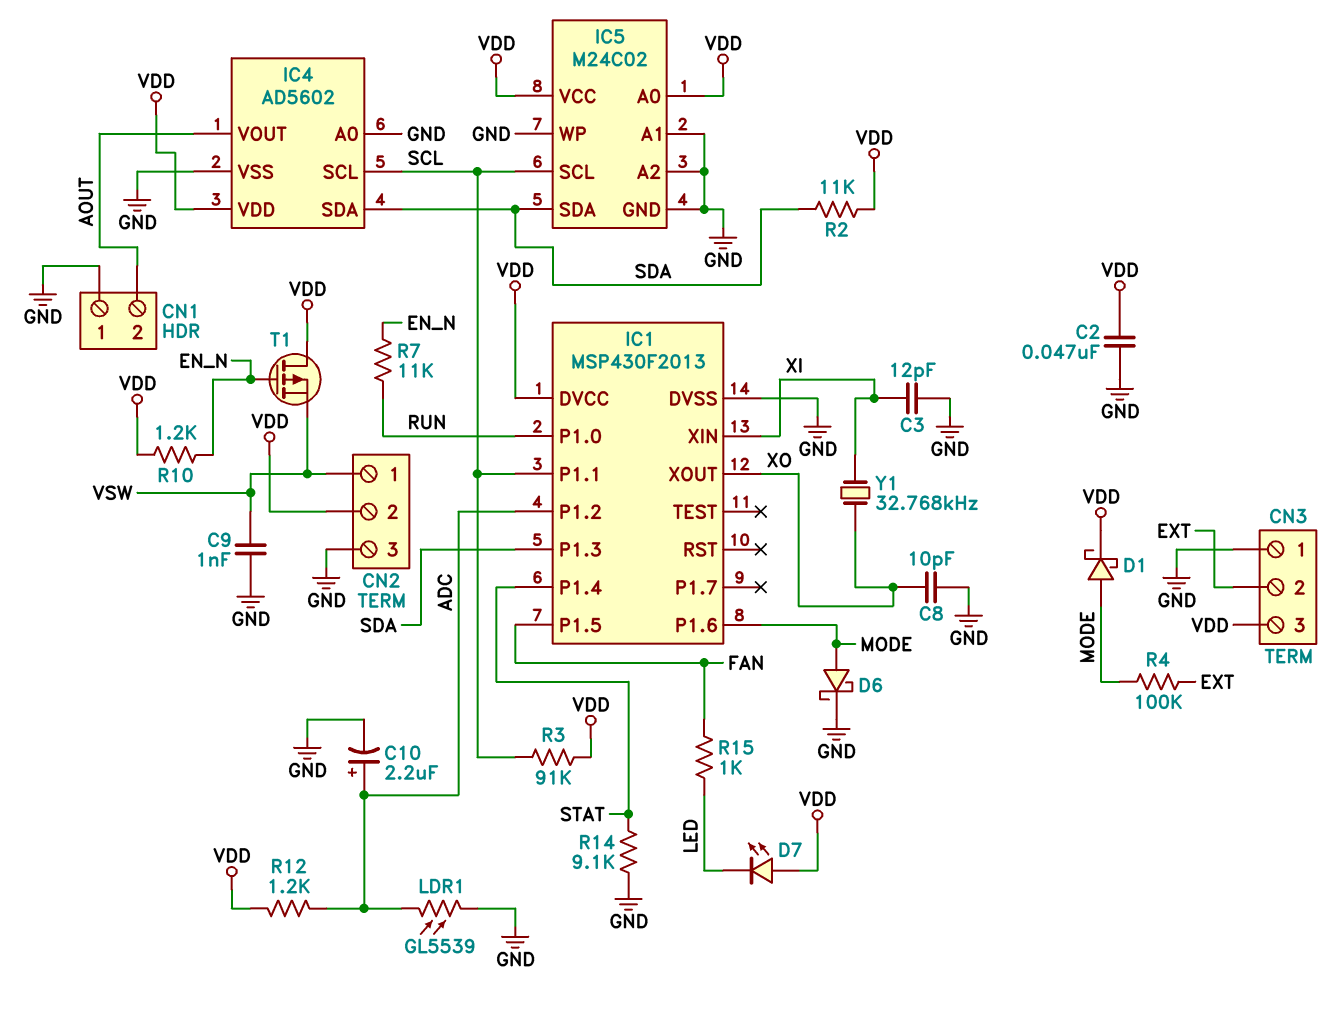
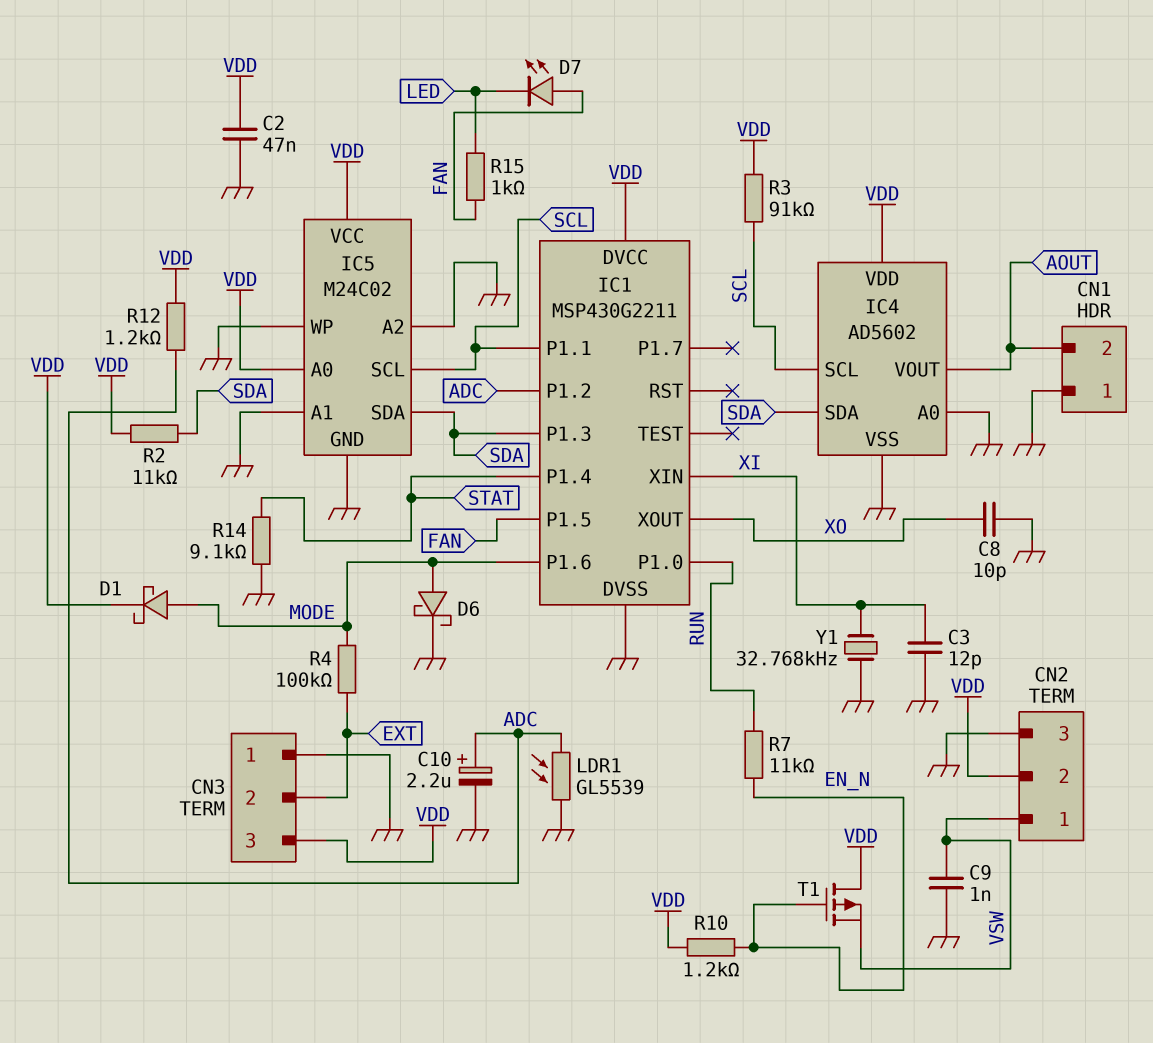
D7: LED (A VDD, K LED) -> LED (A FAN, K LED)
IC1: MSP430F2013 -> MSP430G2211
Y1: 32.768kHz (XI, XO) -> 32.768kHz (GND, XI)

